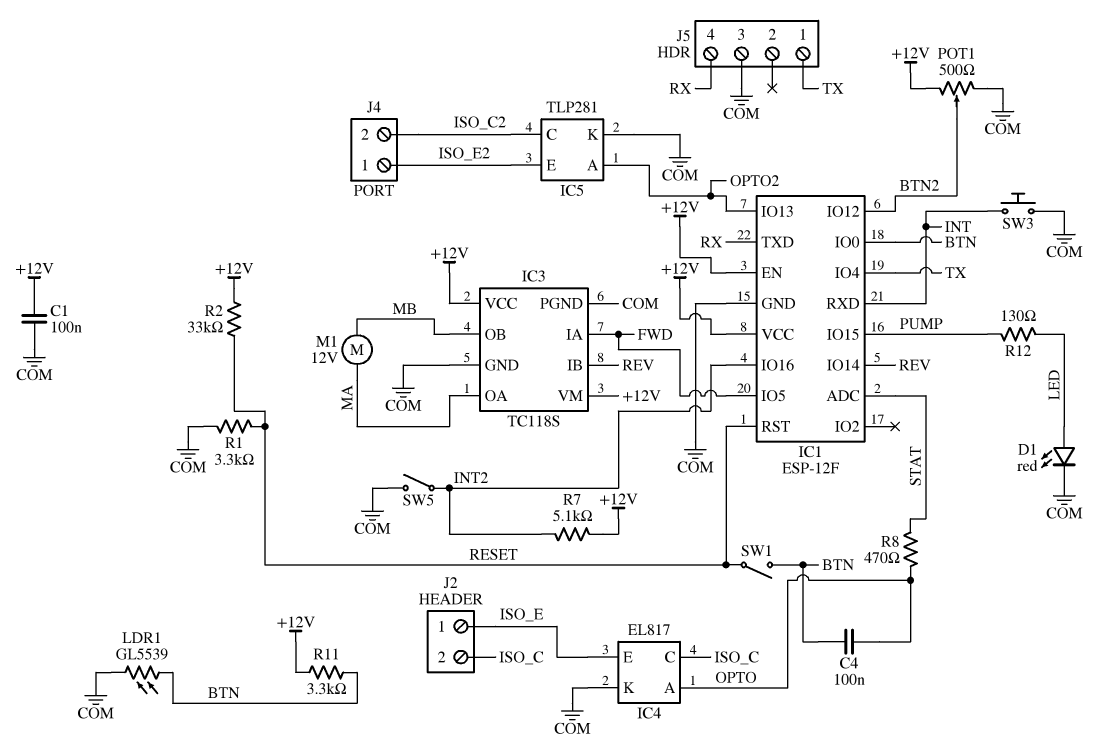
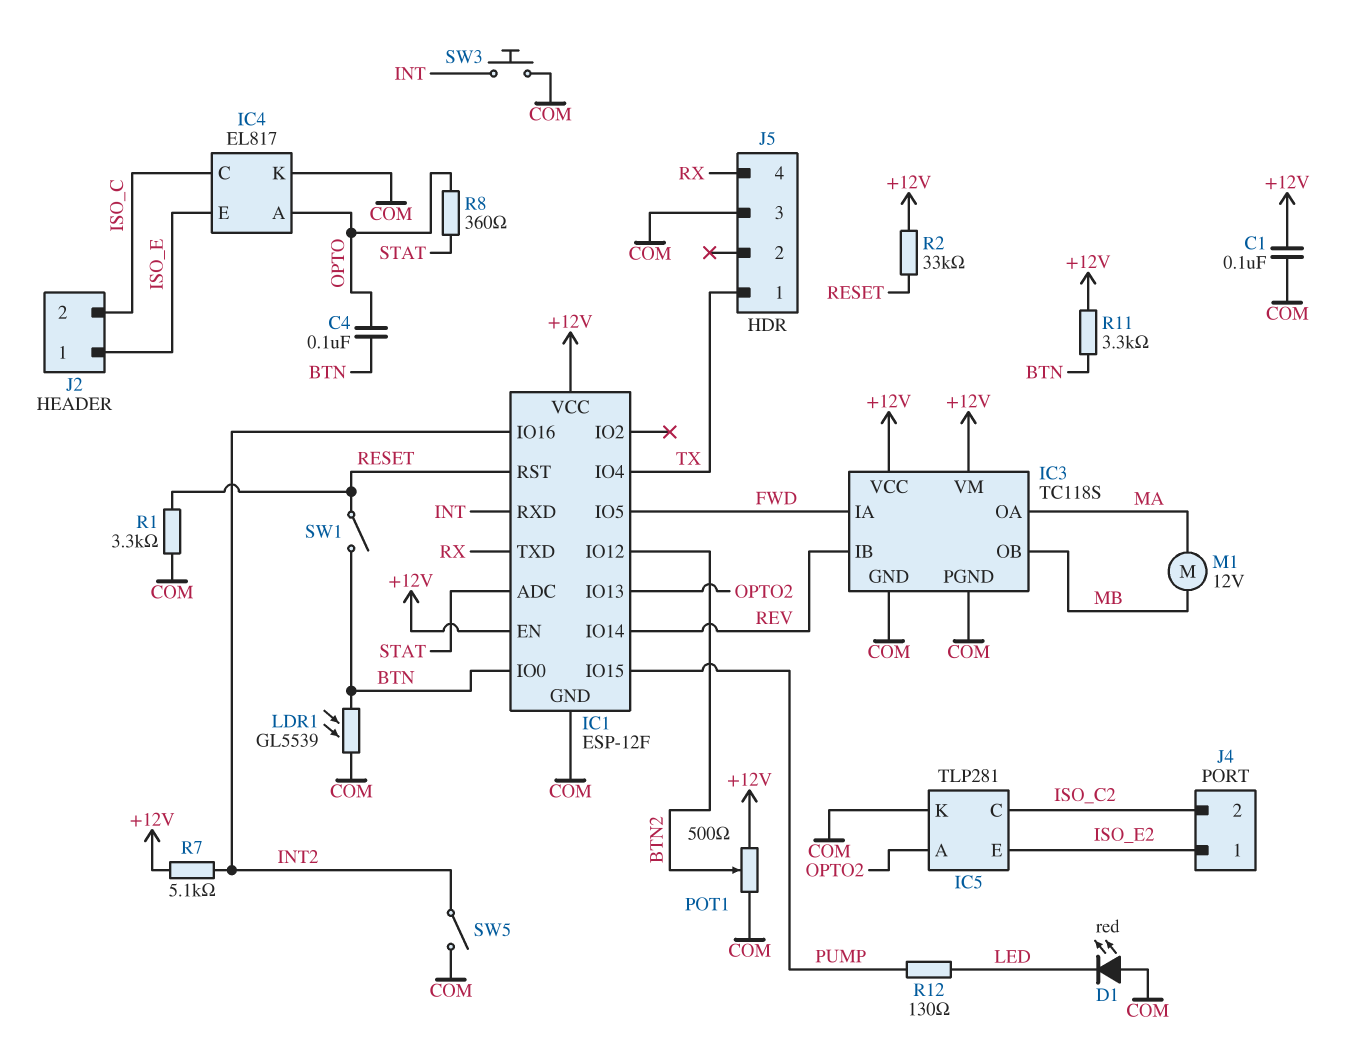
D1: LED red (A LED, K COM) -> LED red (A COM, K LED)
R8: 470 (OPTO, STAT) -> 360 (OPTO, STAT)

